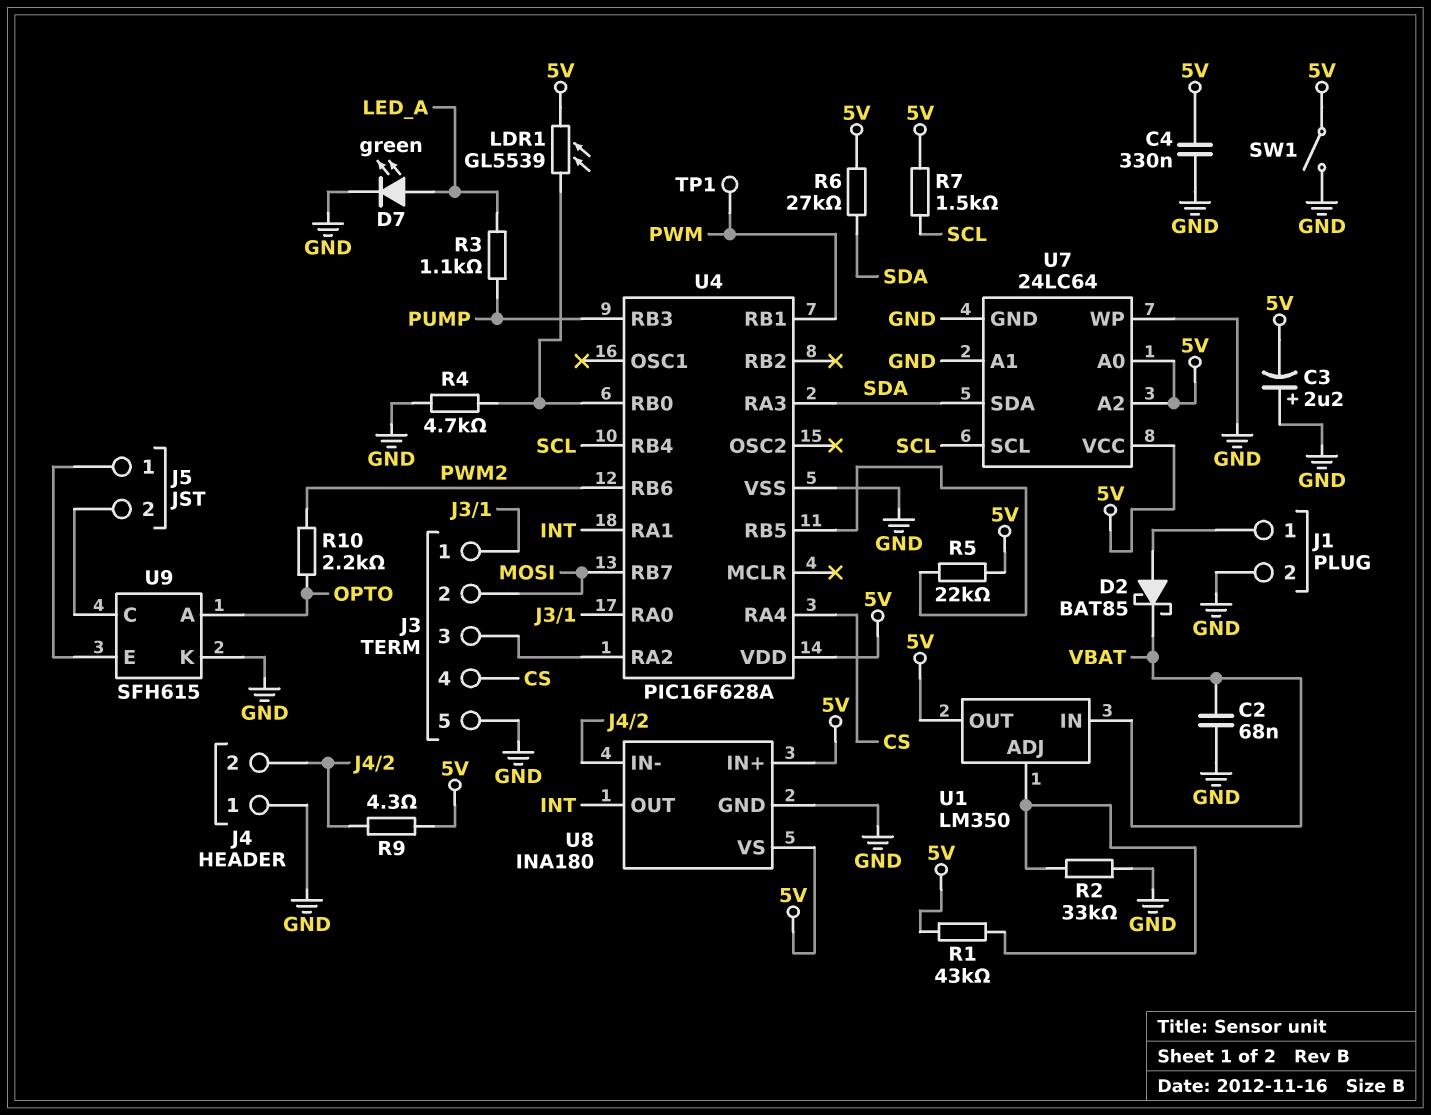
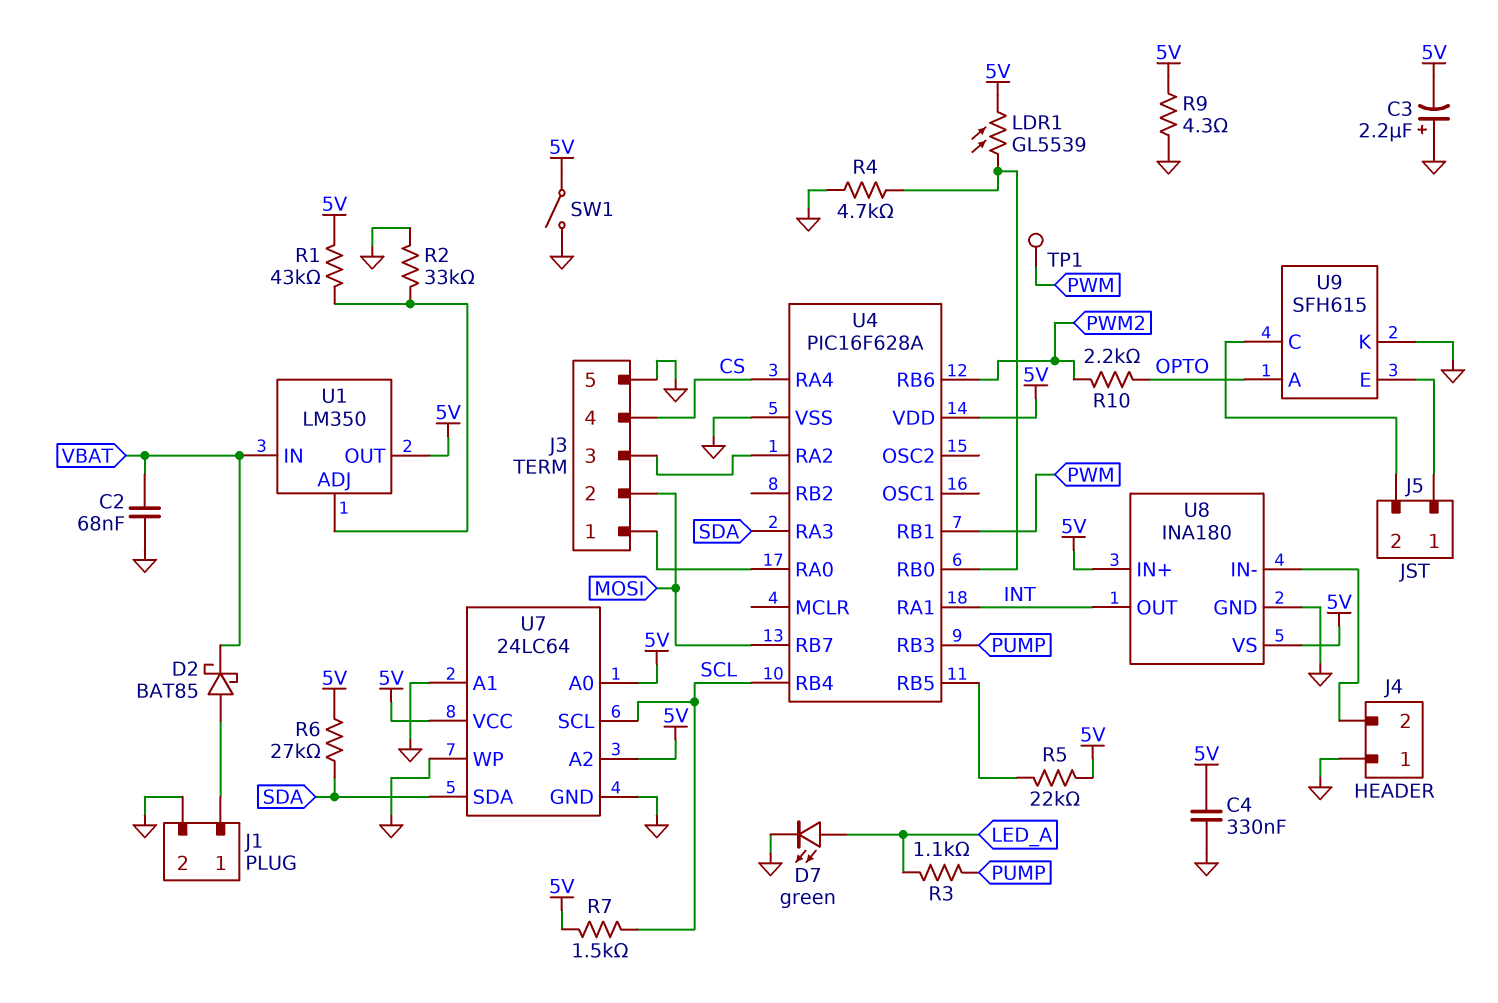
R9: 4.3 (5V, J4/2) -> 4.3 (5V, GND)

